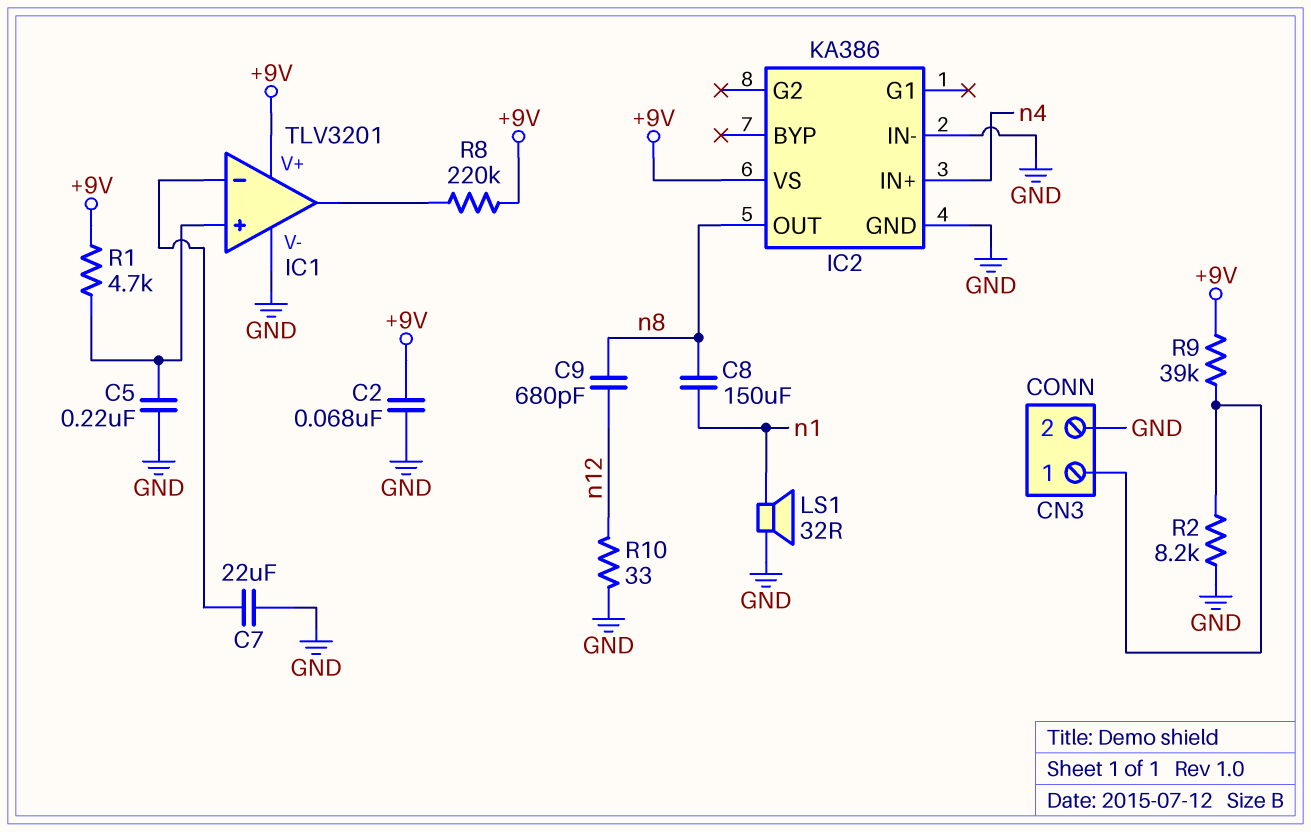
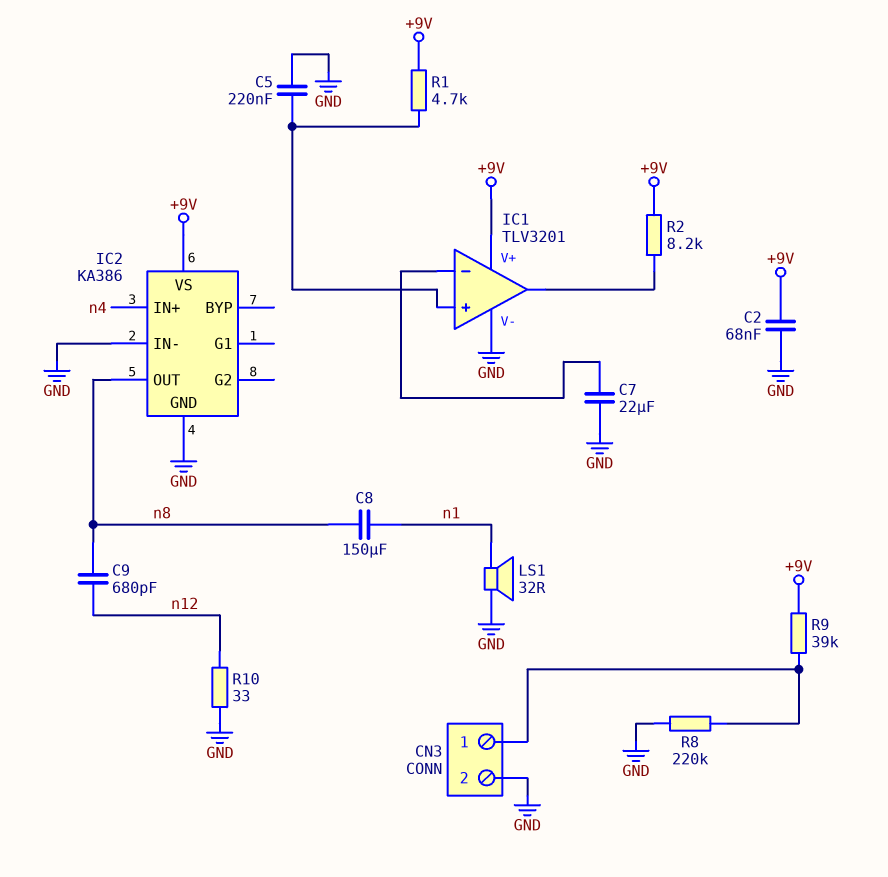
R2: 8.2k (CN3/1, GND) -> 8.2k (+9V, IC1/out)
R8: 220k (+9V, IC1/out) -> 220k (CN3/1, GND)

